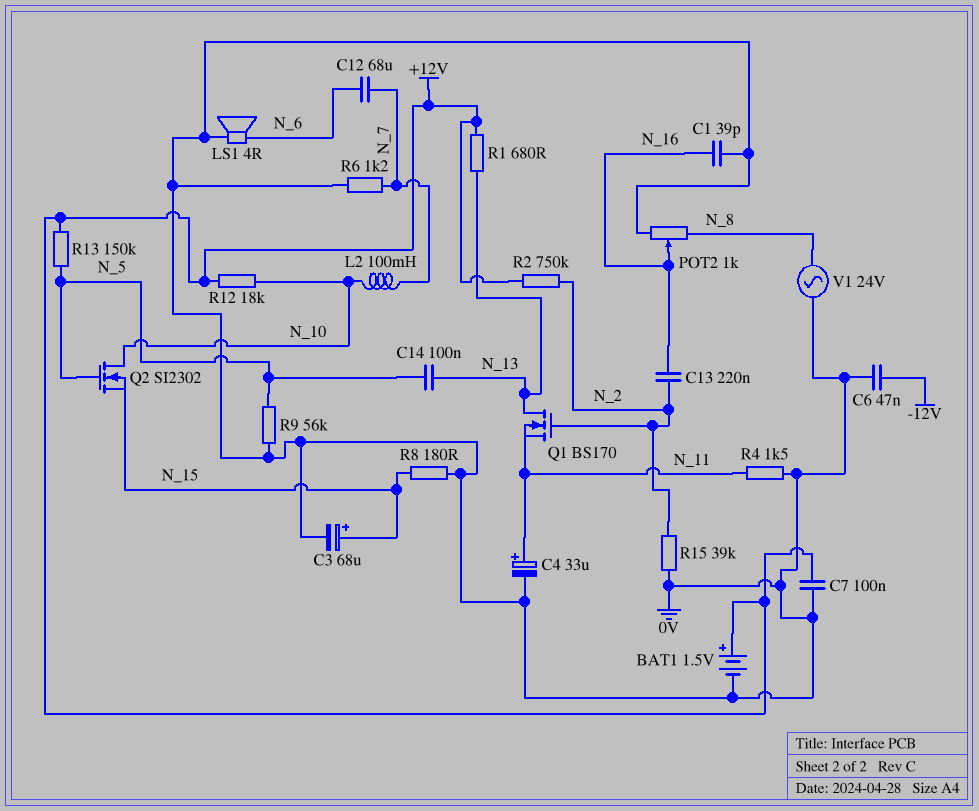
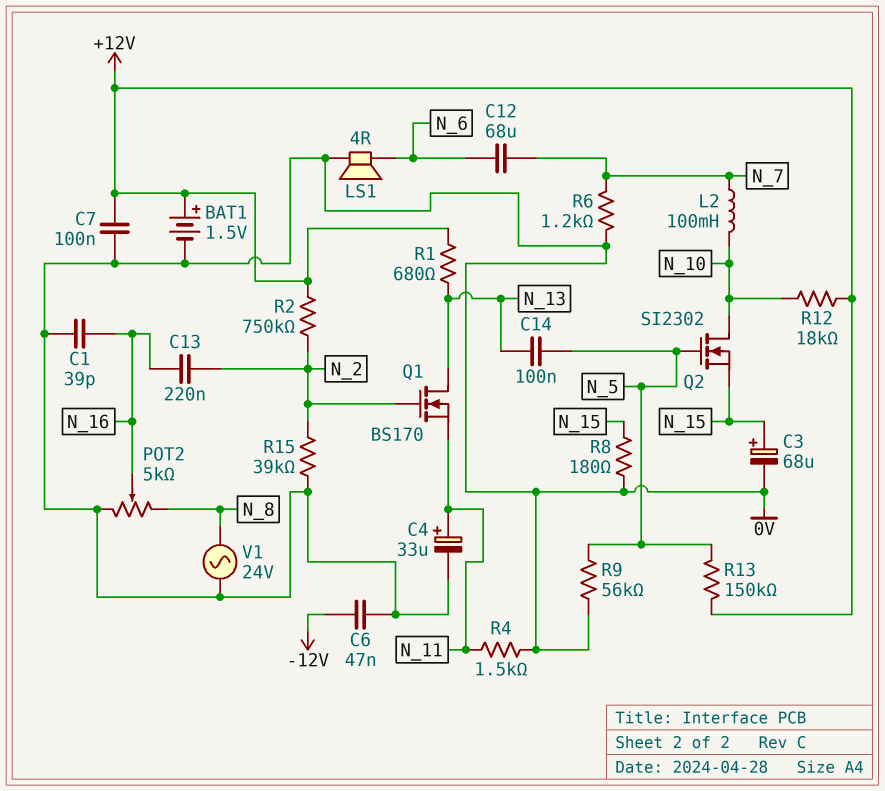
POT2: 1k (0V, N_8, wiper N_16) -> 5k (0V, N_8, wiper N_16)

